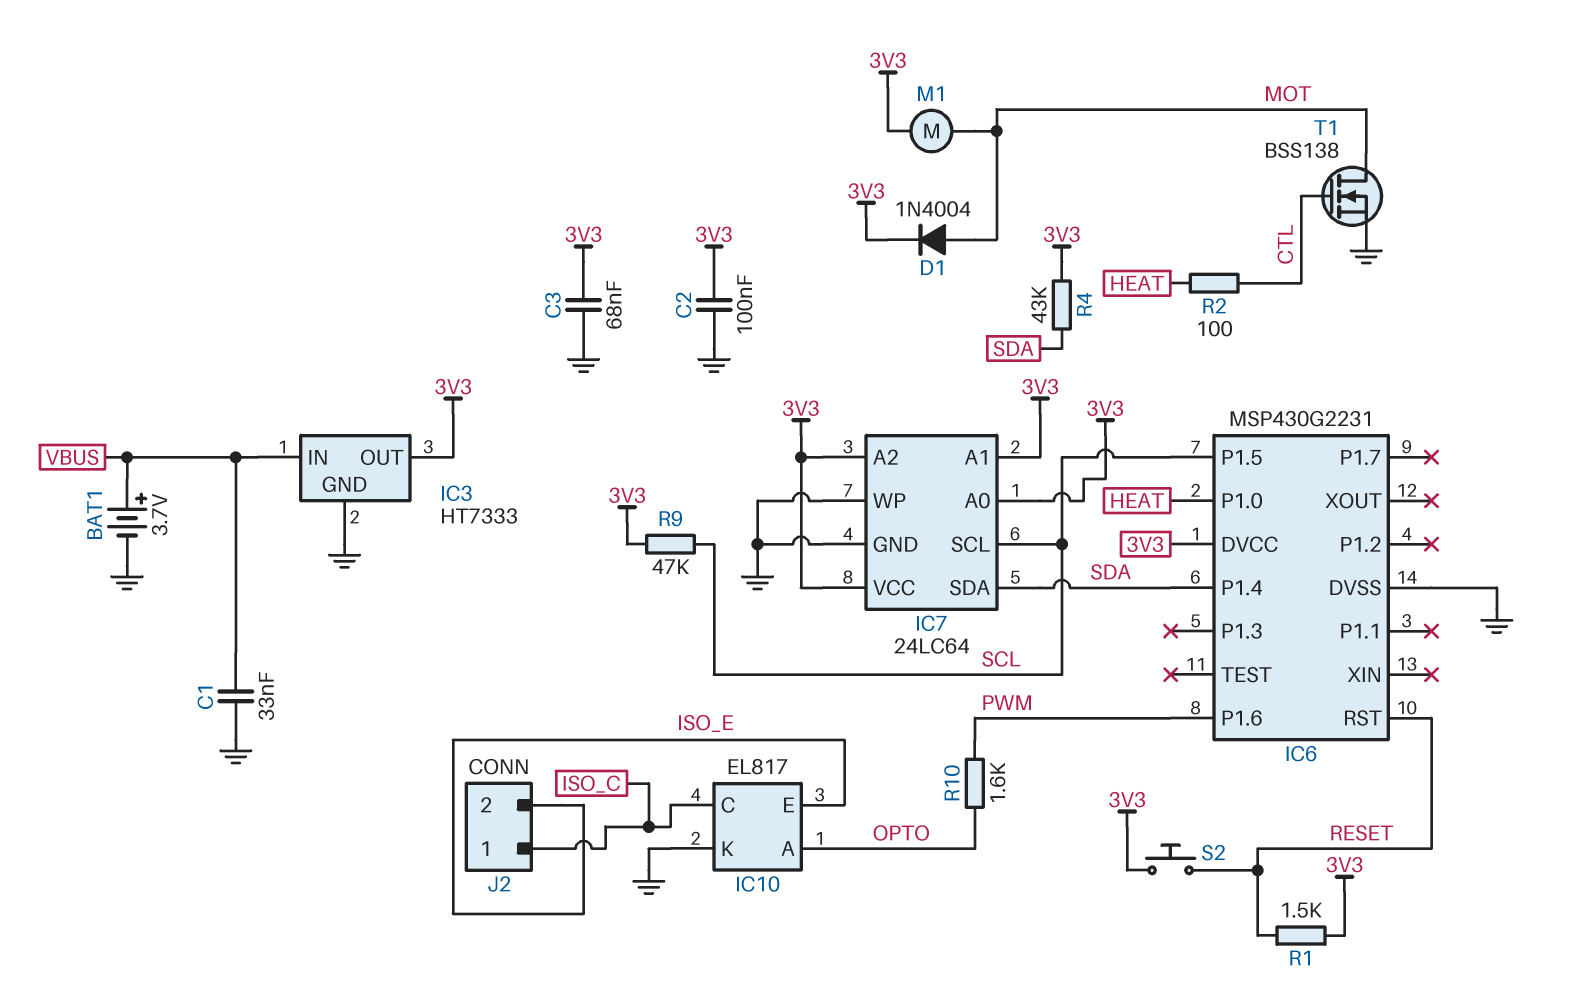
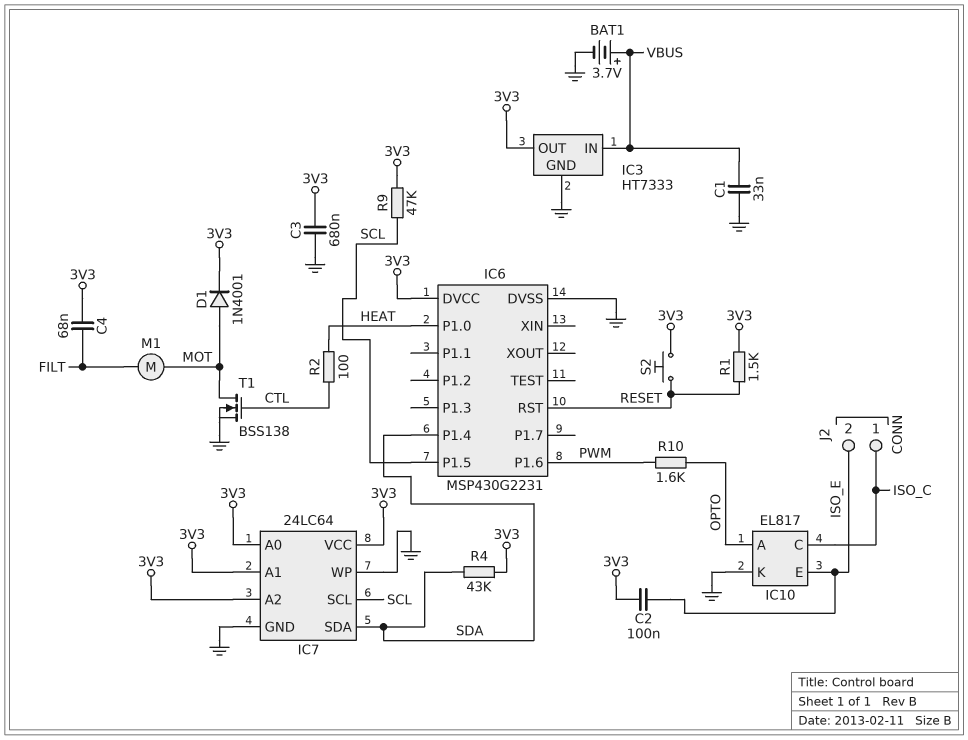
C2: 100nF (3V3, GND) -> 100nF (3V3, ISO_E)
C3: 68nF (3V3, GND) -> 680nF (3V3, GND)
C4: none -> 68nF (3V3, FILT)
D1: diode 1N4004 (A MOT, K 3V3) -> diode 1N4001 (A MOT, K 3V3)
M1: motor (3V3, MOT) -> motor (FILT, MOT)

